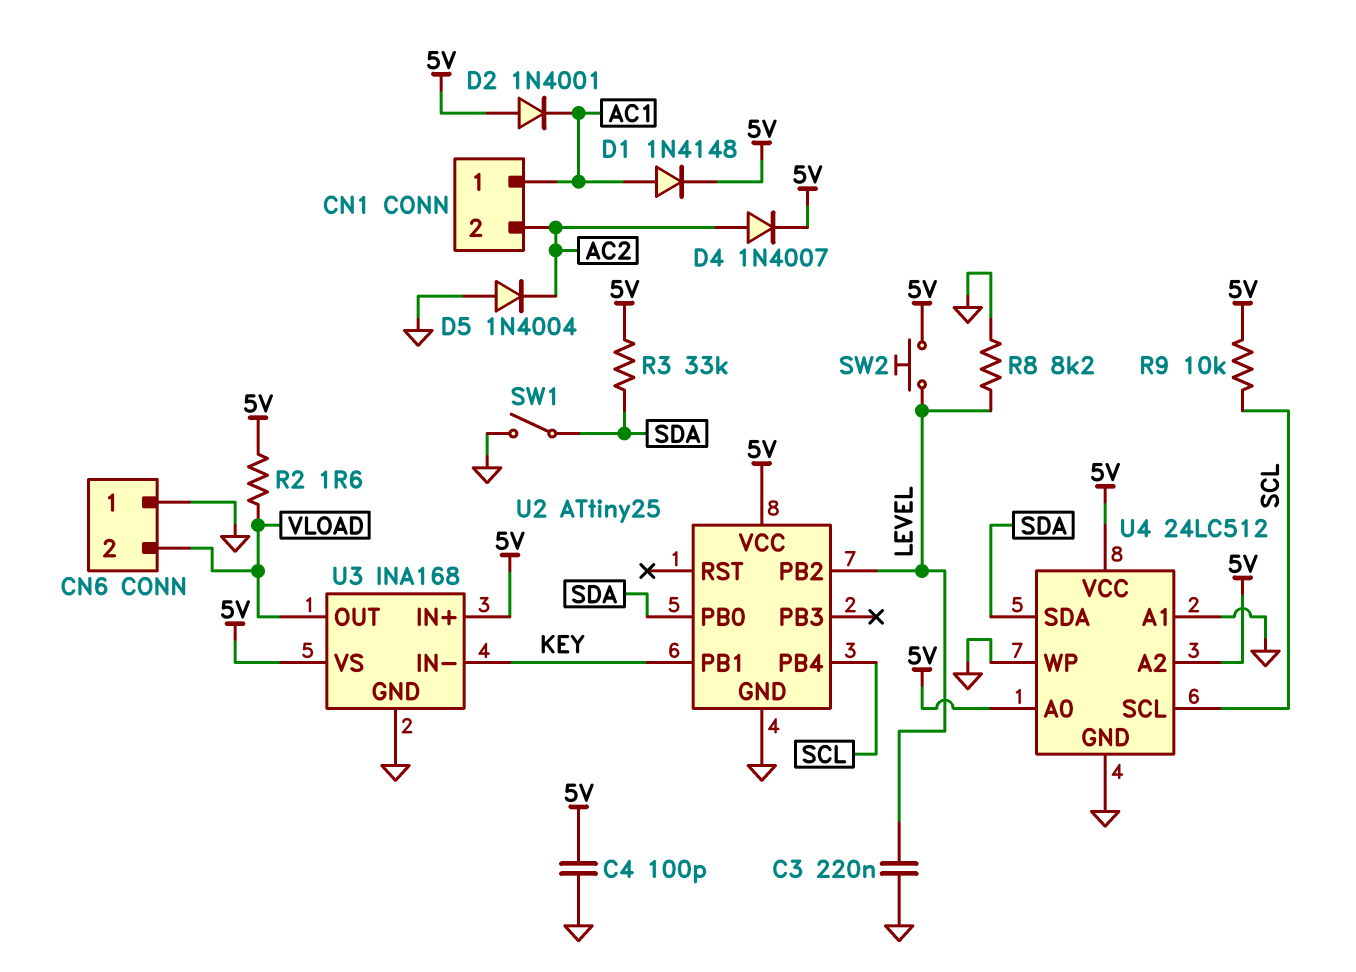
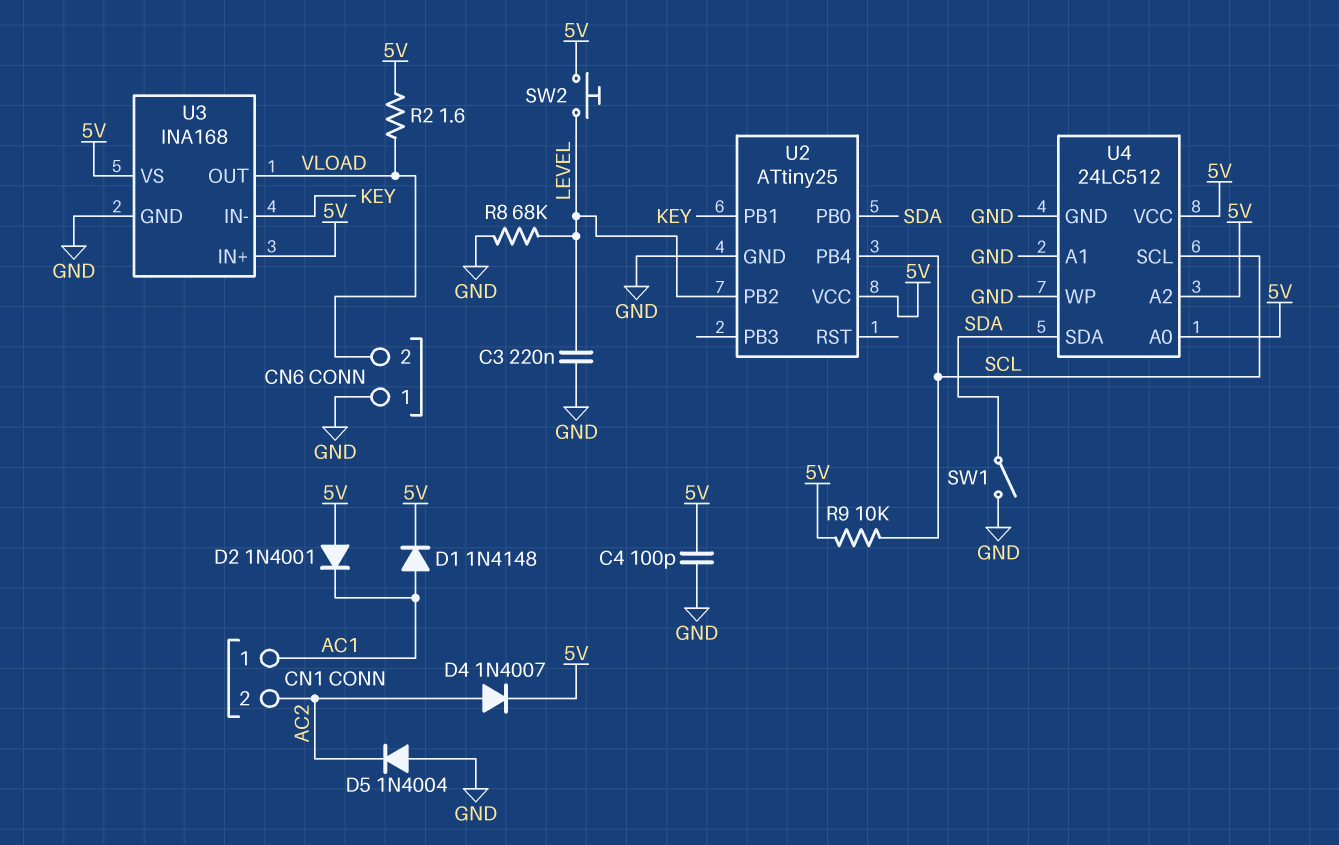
R3: 33k (5V, SDA) -> none
R8: 8.2k (GND, LEVEL) -> 68k (GND, LEVEL)

